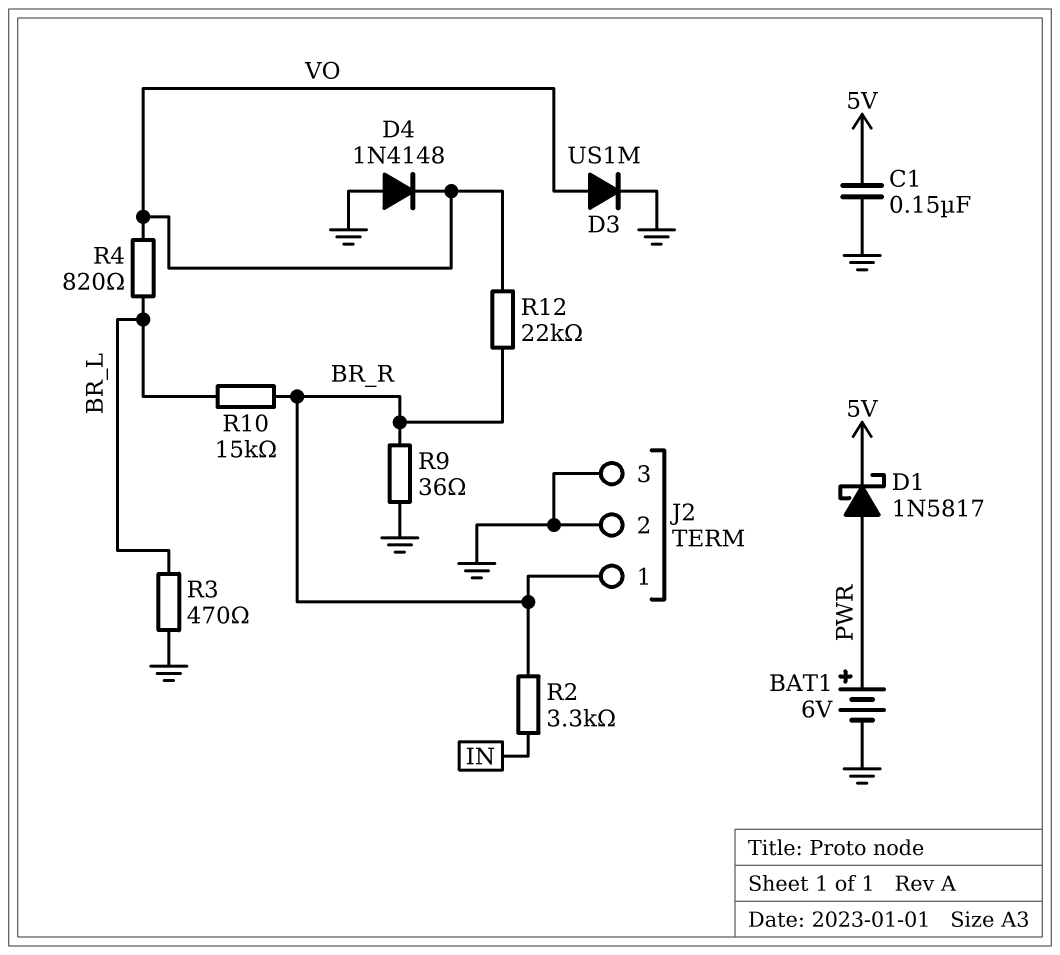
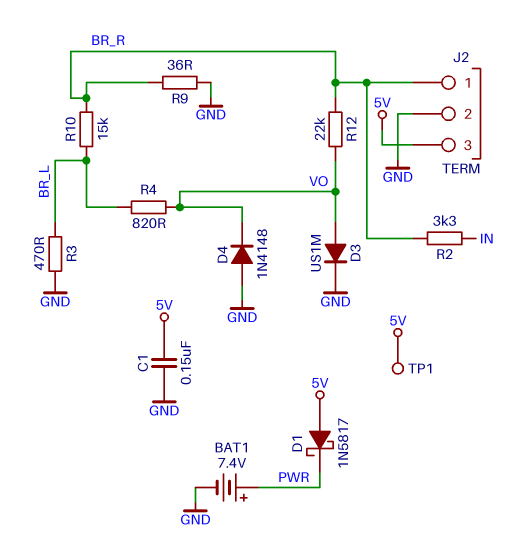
BAT1: 6V (plus PWR, minus GND) -> 7.4V (plus PWR, minus GND)
D1: schottky 1N5817 (A PWR, K 5V) -> schottky 1N5817 (A 5V, K PWR)
J2 pin 3: GND -> 5V
TP1: none -> test point (5V)

